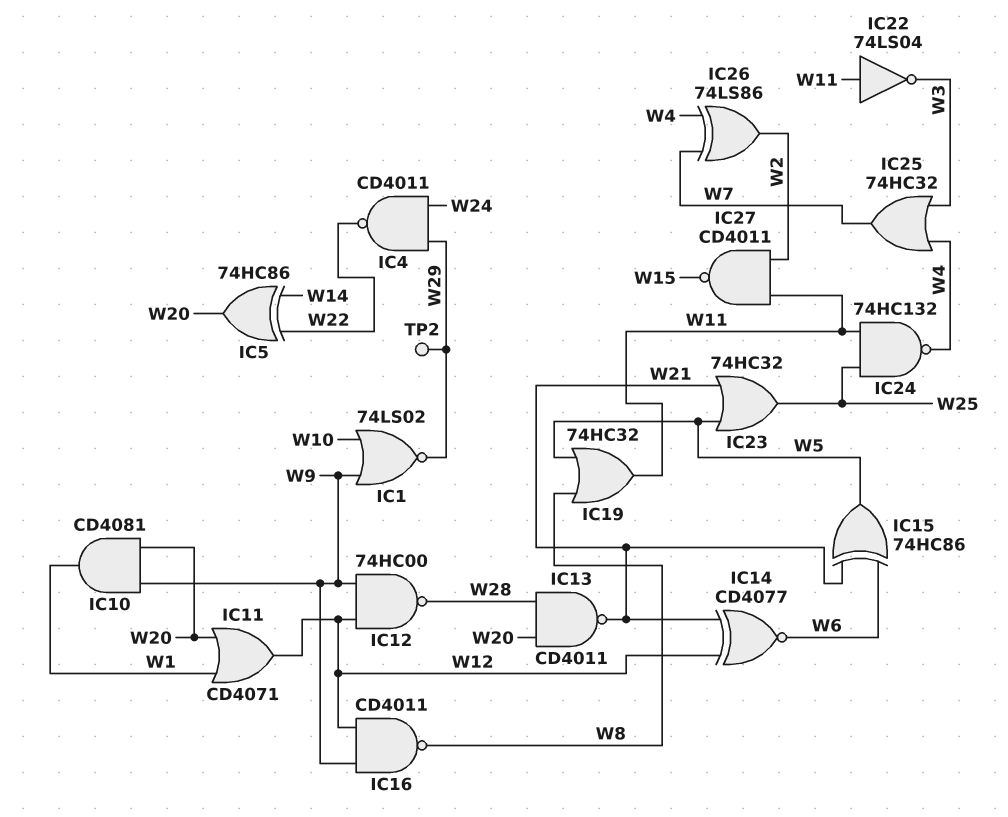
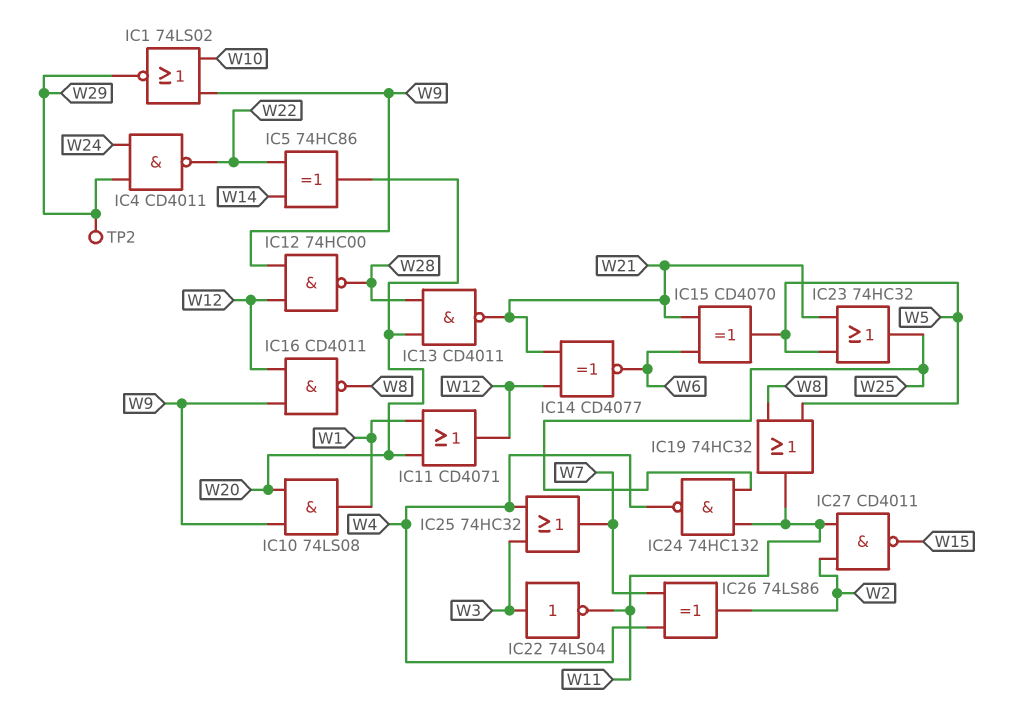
IC10: AND CD4081 (in W9, in W20, out W1) -> AND 74LS08 (in W9, in W20, out W1)
IC15: XOR 74HC86 (in W6, in W21, out W5) -> XOR CD4070 (in W6, in W21, out W5)
IC22: NOT 74LS04 (in W11, out W3) -> NOT 74LS04 (in W3, out W11)

